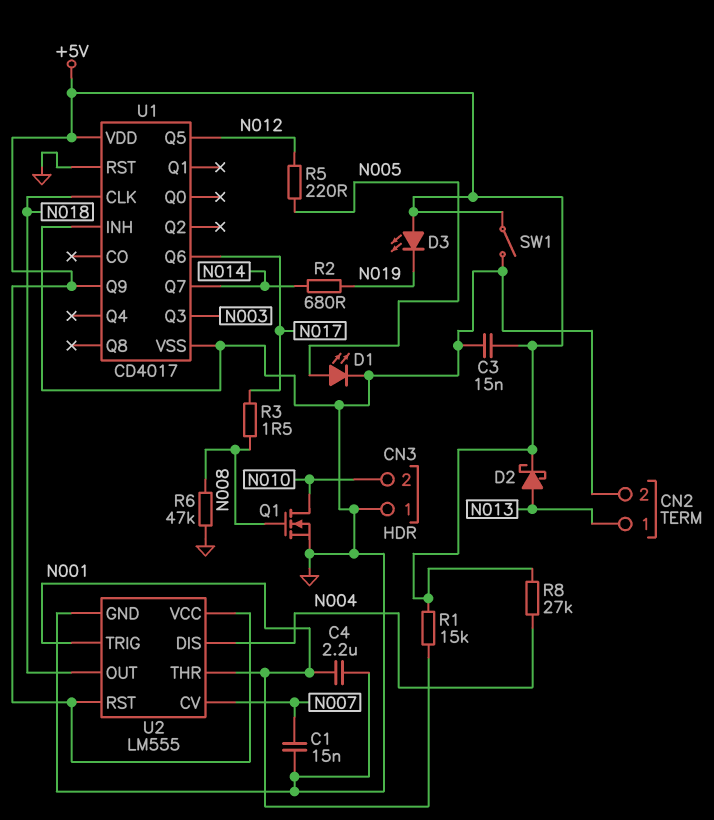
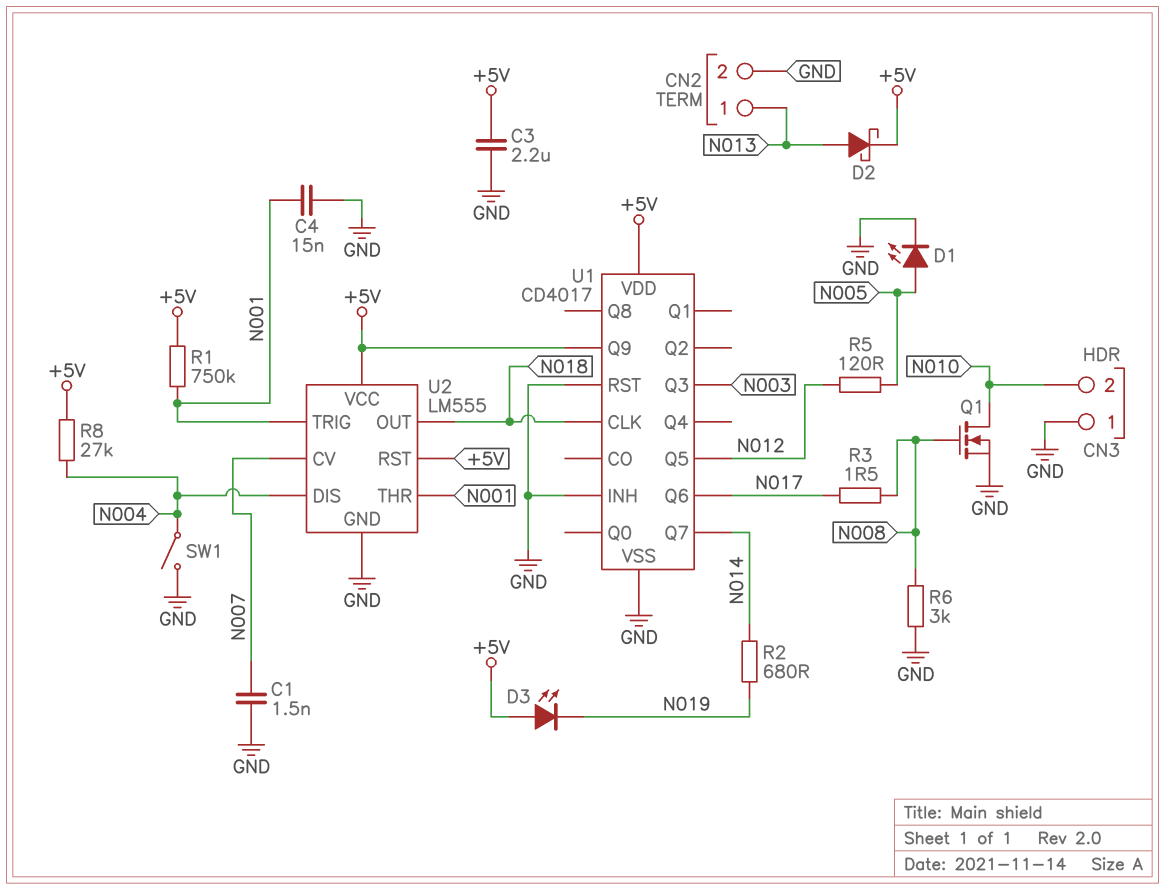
C1: 15nF (GND, N007) -> 1.5nF (GND, N007)
C3: 15nF (+5V, GND) -> 2.2uF (+5V, GND)
C4: 2.2uF (GND, N001) -> 15nF (GND, N001)
R1: 15k (+5V, N001) -> 750k (+5V, N001)
R5: 220 (N005, N012) -> 120 (N005, N012)
R6: 47k (GND, N008) -> 3k (GND, N008)
SW1: switch (+5V, GND) -> switch (GND, N004)

